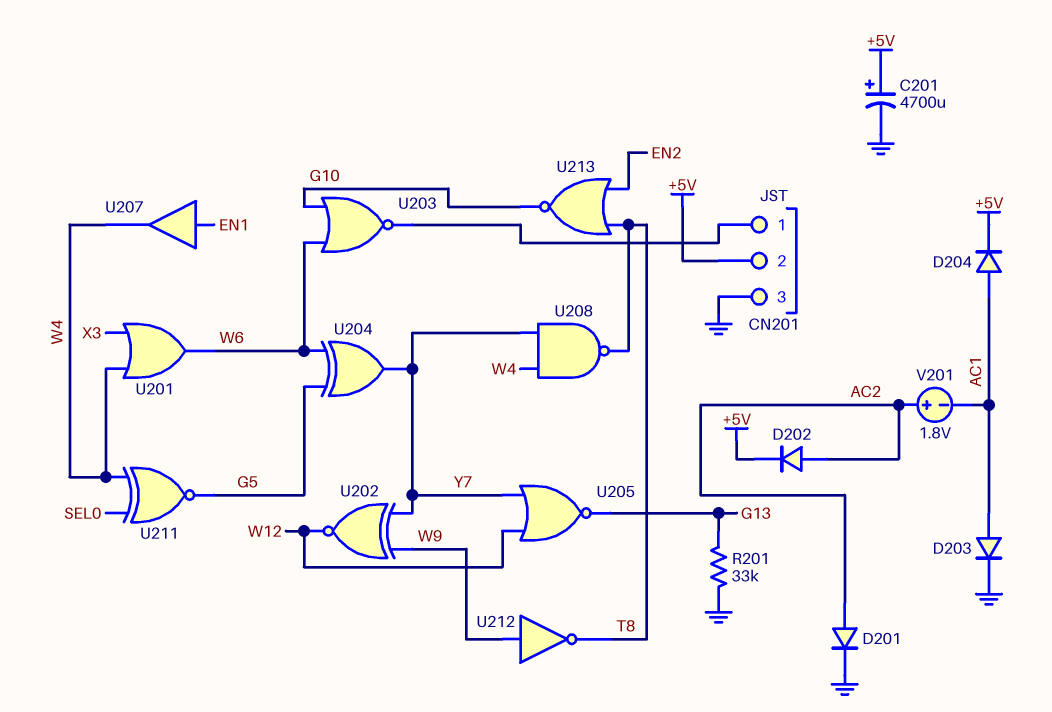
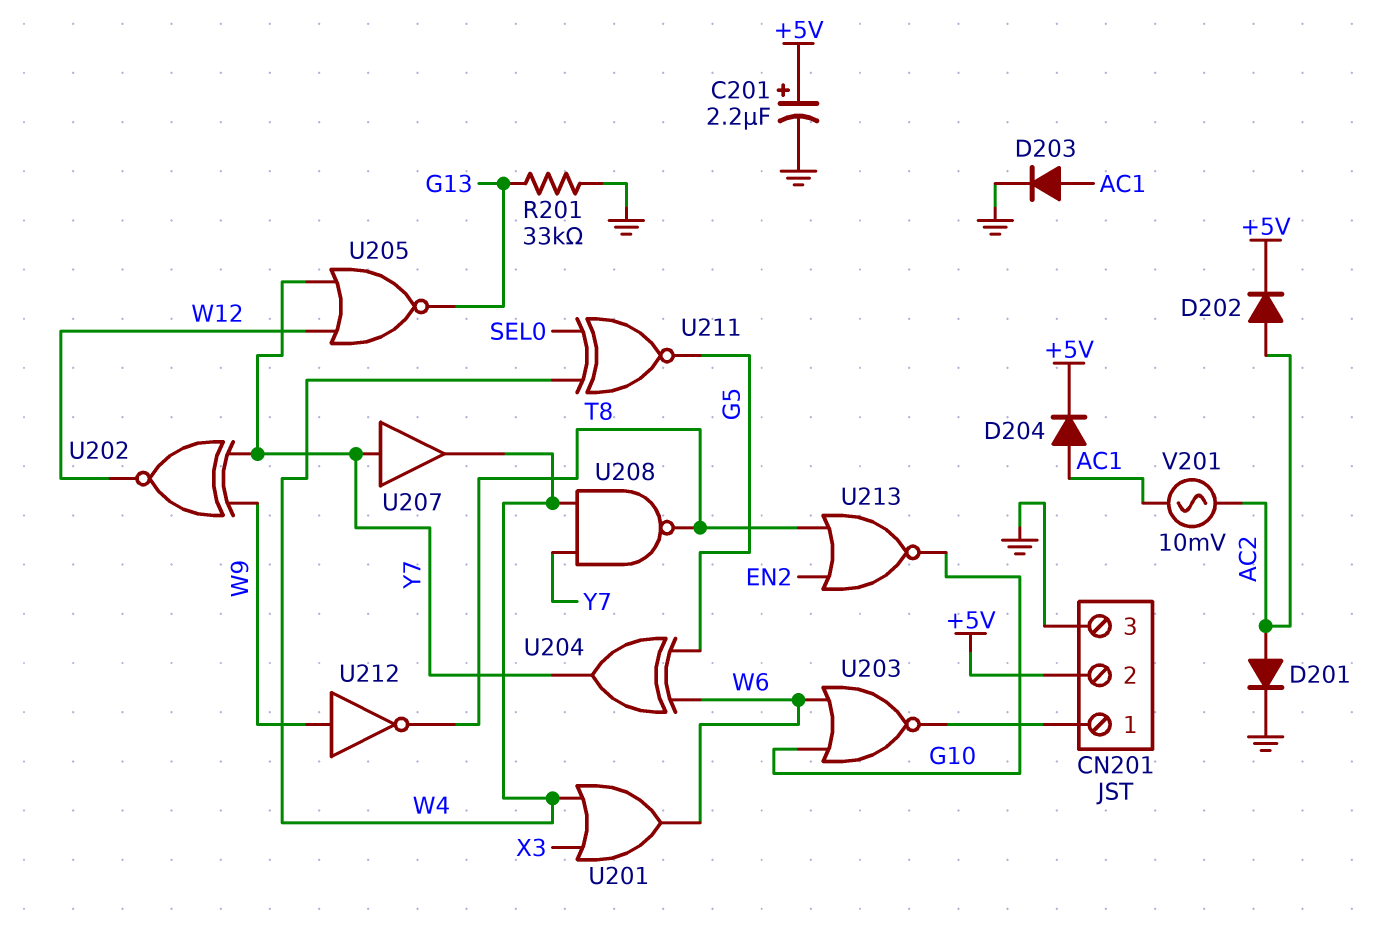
C201: 4700uF (plus +5V, minus GND) -> 2.2uF (plus +5V, minus GND)
U207: buffer (in EN1, out W4) -> buffer (in Y7, out W4)
V201: 1.8V (plus AC2, minus AC1) -> AC 10mV (AC1, AC2)

